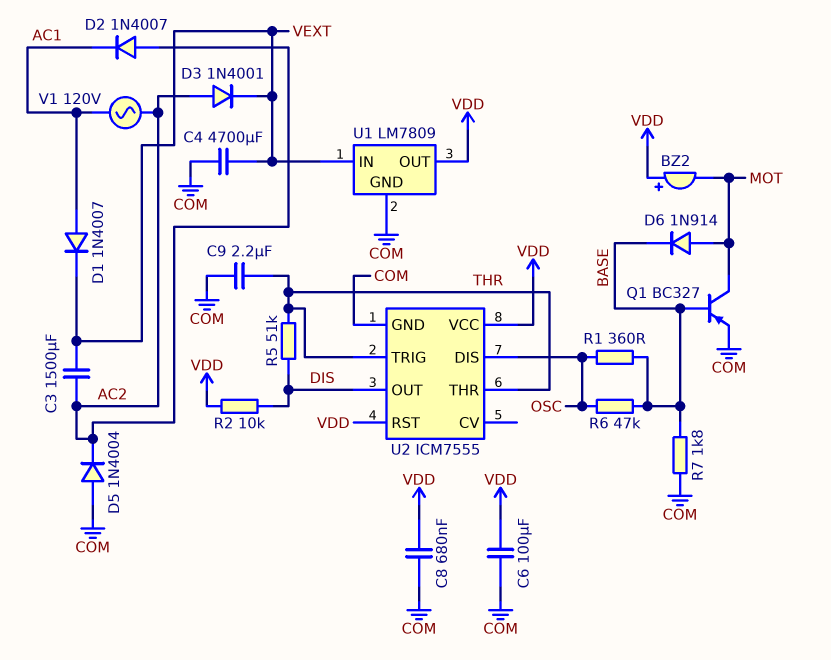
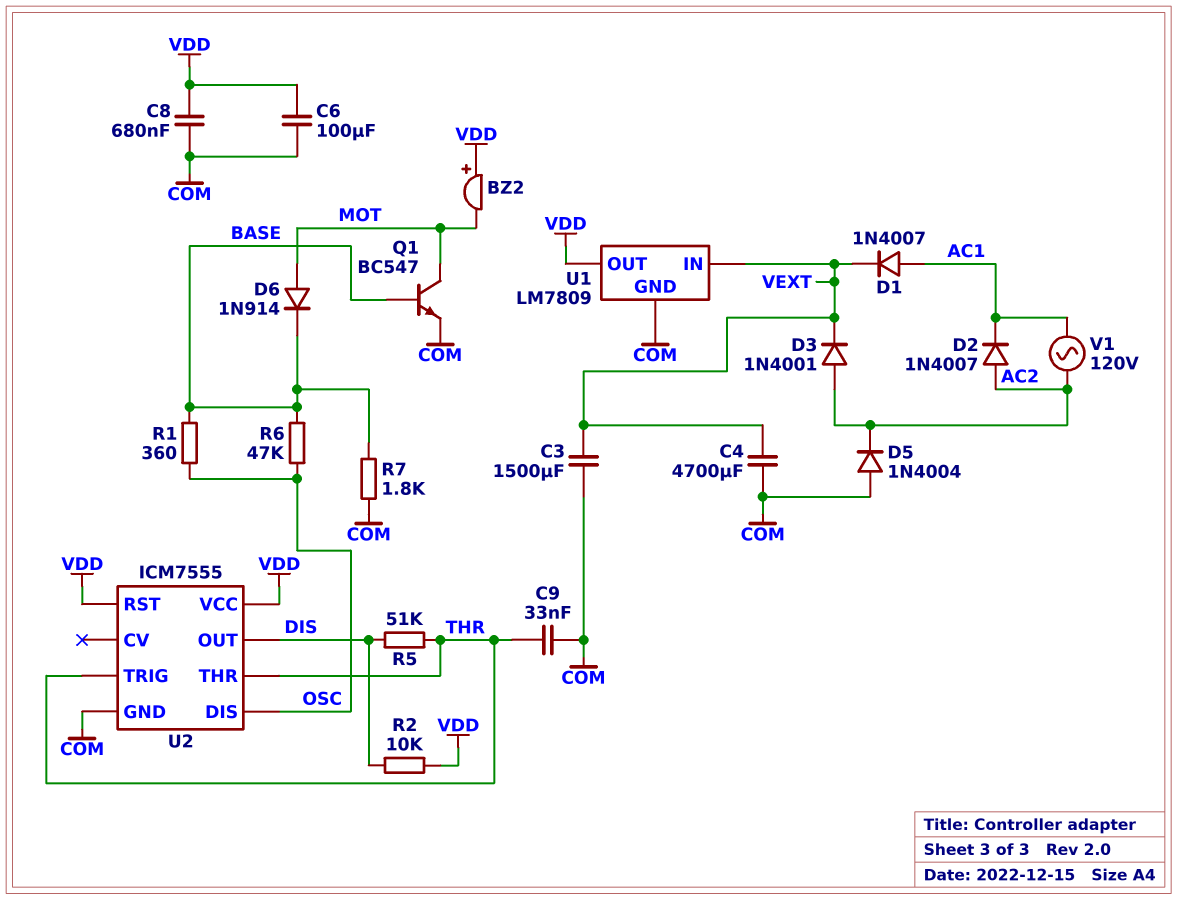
C3: 1500uF (AC2, VEXT) -> 1500uF (COM, VEXT)
C9: 2.2uF (COM, THR) -> 33nF (COM, THR)
Q1: PNP BC327 (B BASE, C MOT, E COM) -> NPN BC547 (B BASE, C MOT, E COM)

